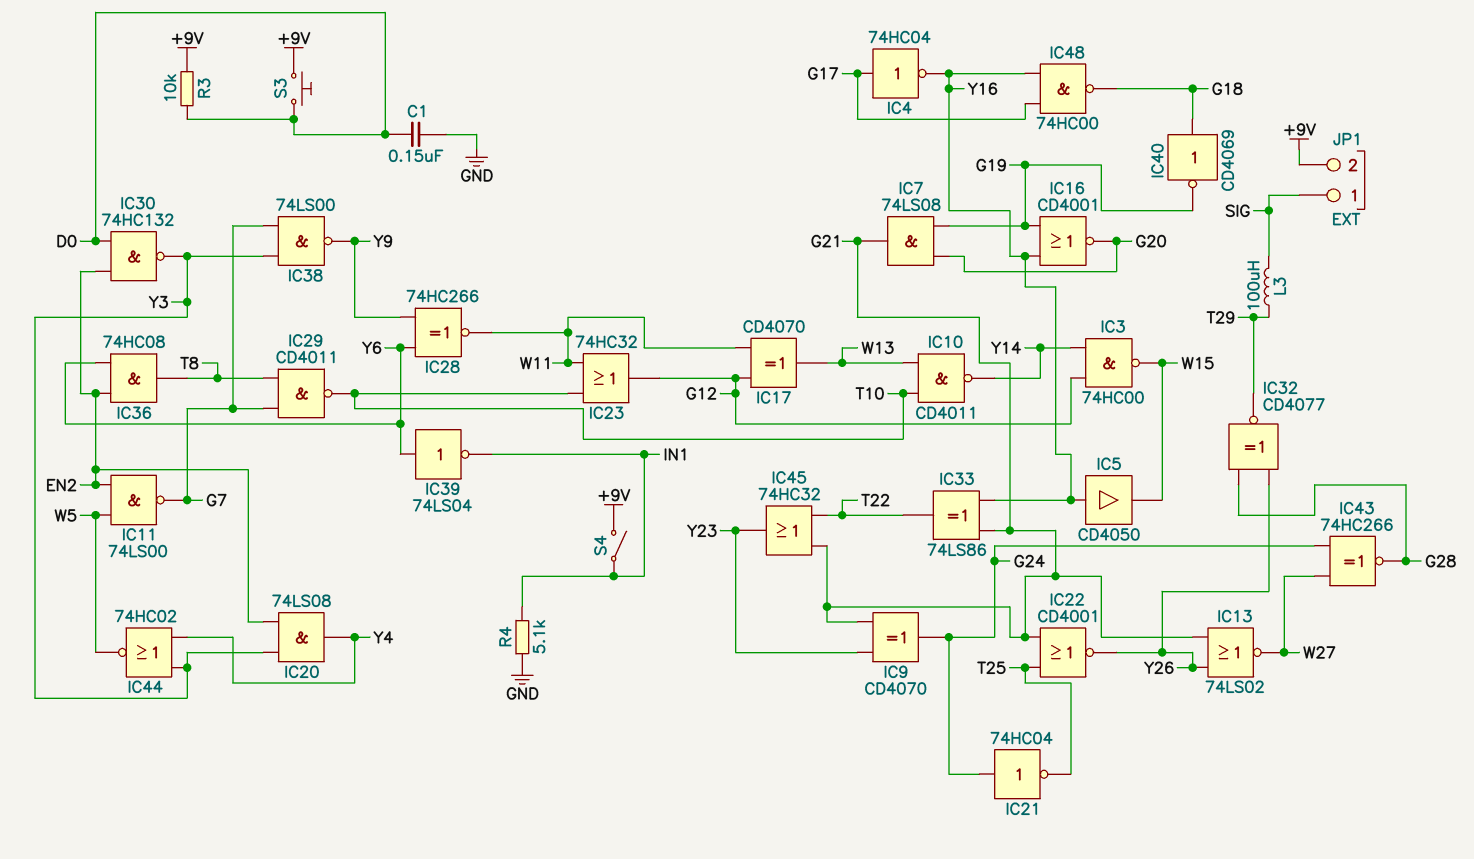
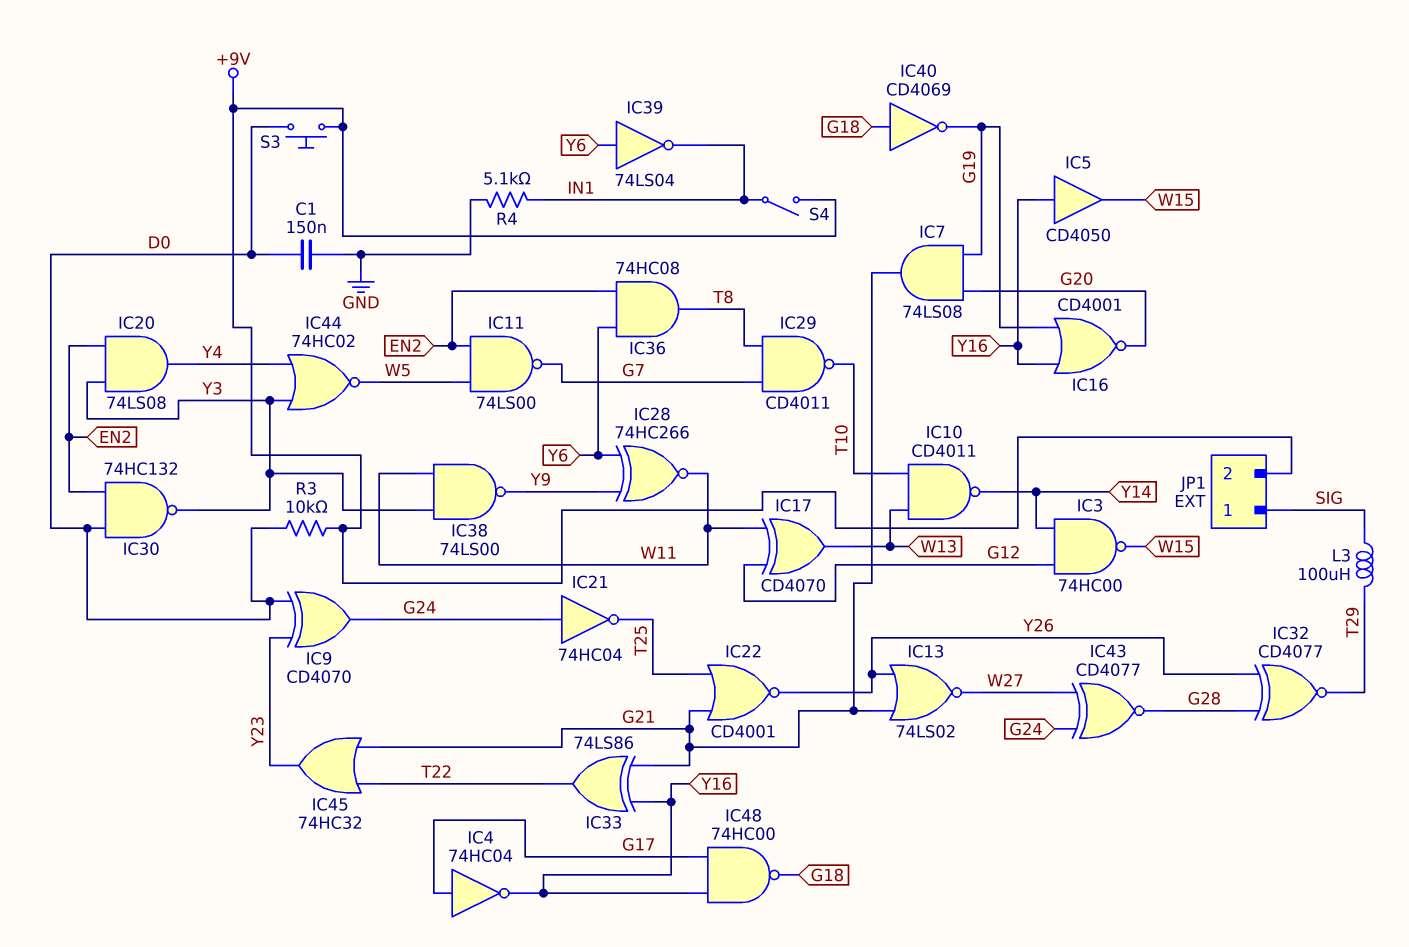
IC9: XOR CD4070 (in G21, in Y23, out G24) -> XOR CD4070 (in D0, in Y23, out G24)
IC23: OR 74HC32 (in T10, in W11, out G12) -> none
IC38: NAND 74LS00 (in G7, in Y3, out Y9) -> NAND 74LS00 (in W11, in Y3, out Y9)
IC43: XNOR 74HC266 (in G24, in W27, out G28) -> XNOR CD4077 (in G24, in W27, out G28)

